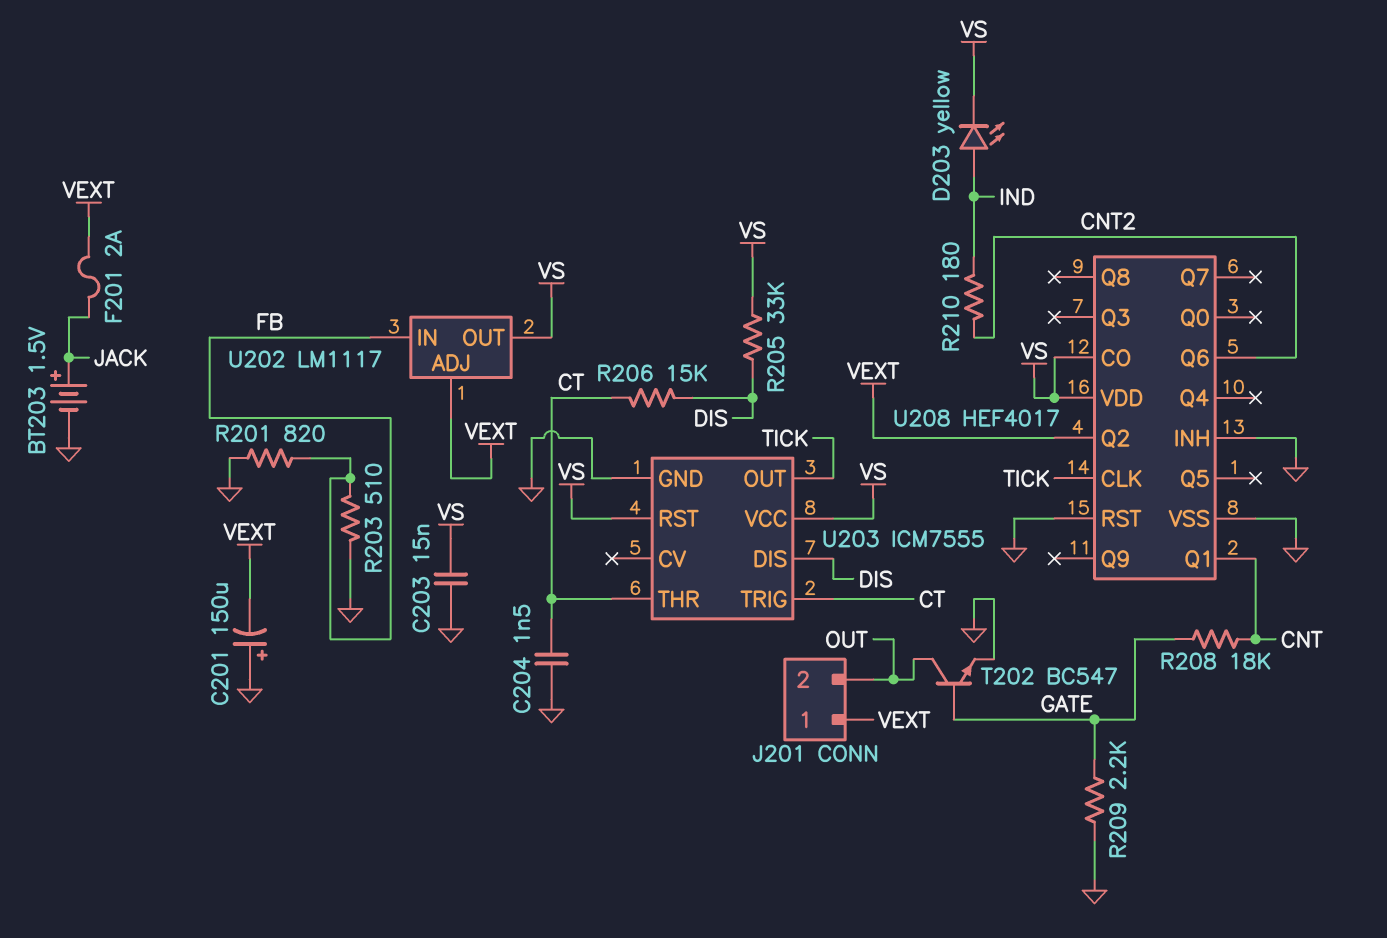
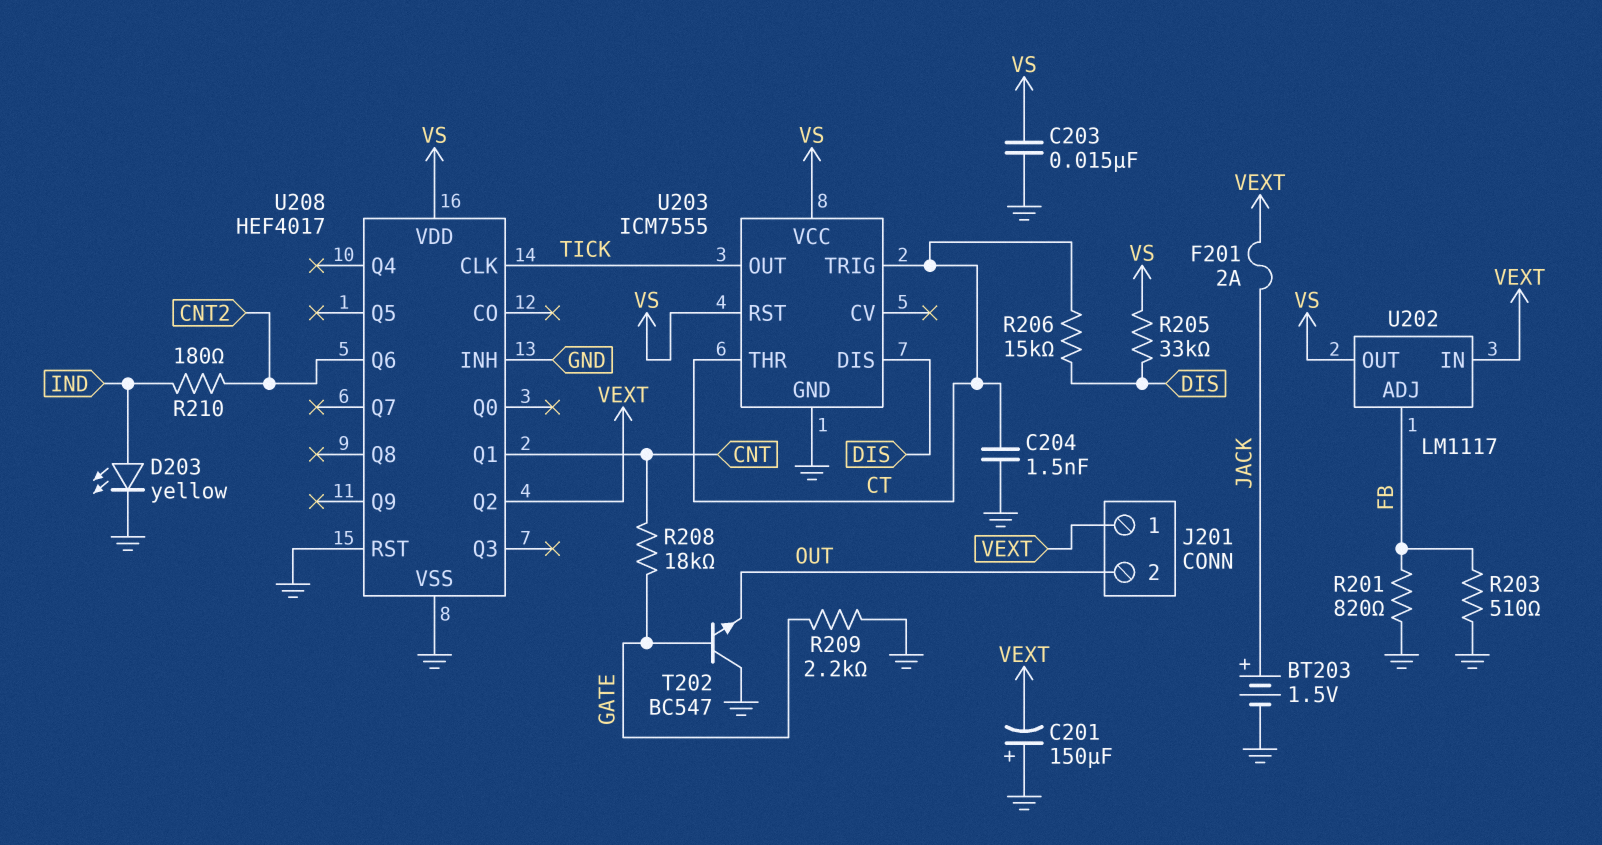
D203: LED yellow (A IND, K VS) -> LED yellow (A IND, K GND)
T202: NPN BC547 (B GATE, C OUT, E GND) -> NPN BC547 (B GATE, C GND, E OUT)
U202 pin ADJ: VEXT -> FB
U202 pin IN: FB -> VEXT
U208 pin CO: VS -> none

